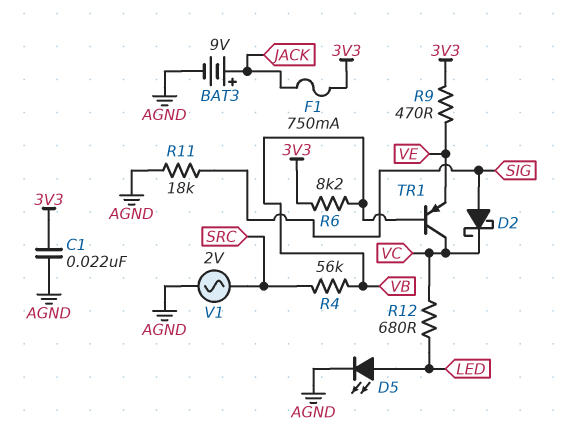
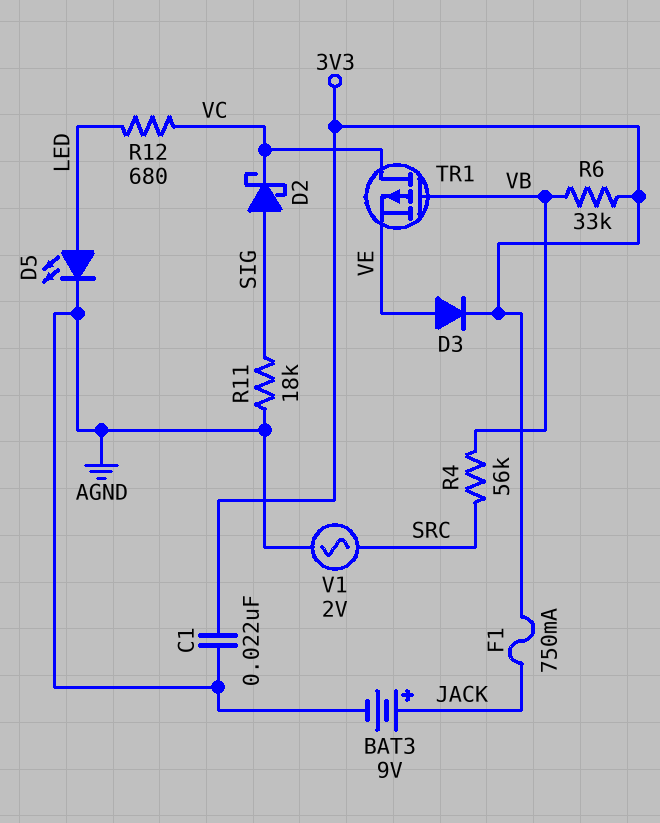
D3: none -> diode (A VE, K 3V3)
R6: 8.2k (3V3, VB) -> 33k (3V3, VB)
R9: 470 (3V3, VE) -> none
TR1: PNP (B VB, C VC, E VE) -> PMOS (G VB, D VC, S VE)

